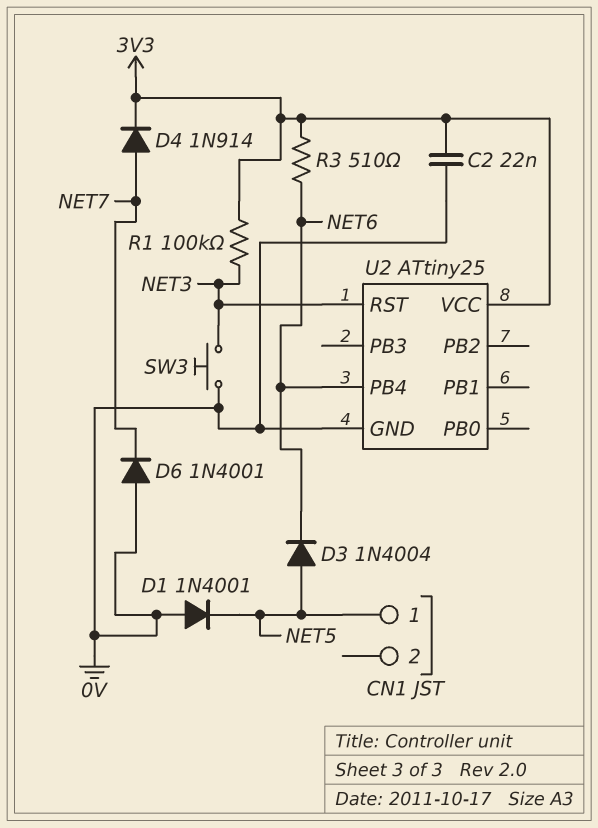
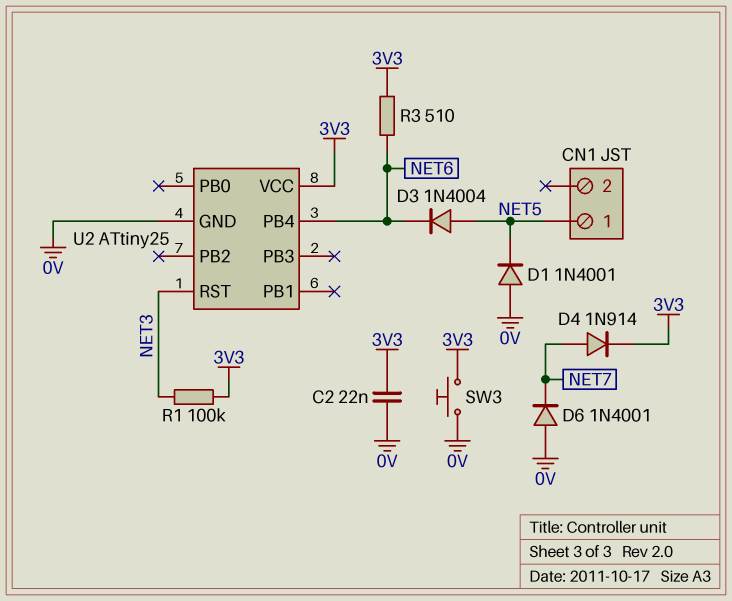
SW3: button (0V, NET3) -> button (0V, 3V3)

